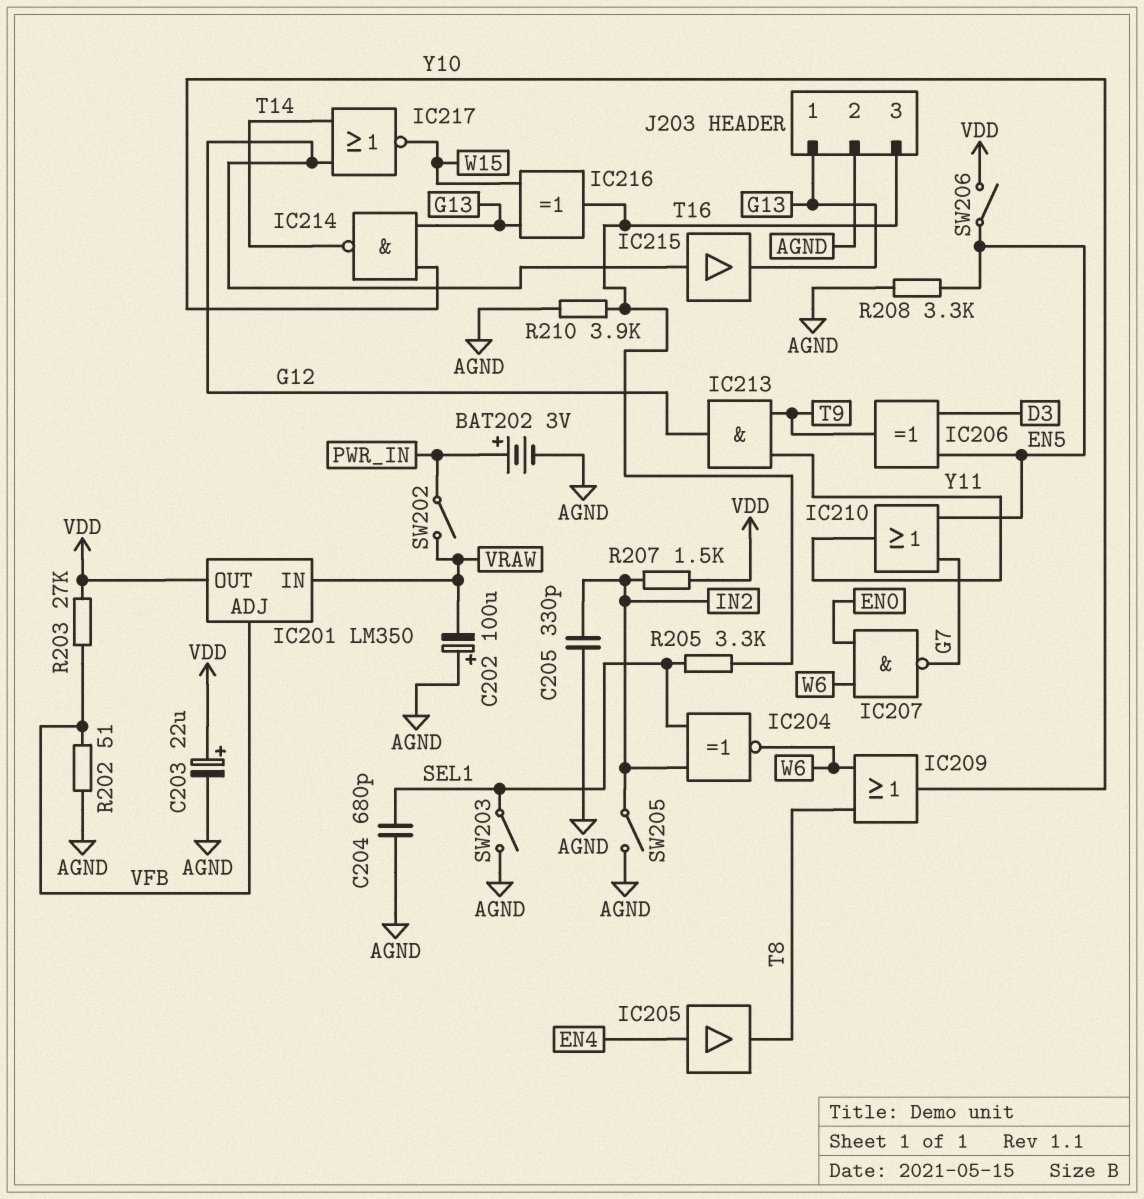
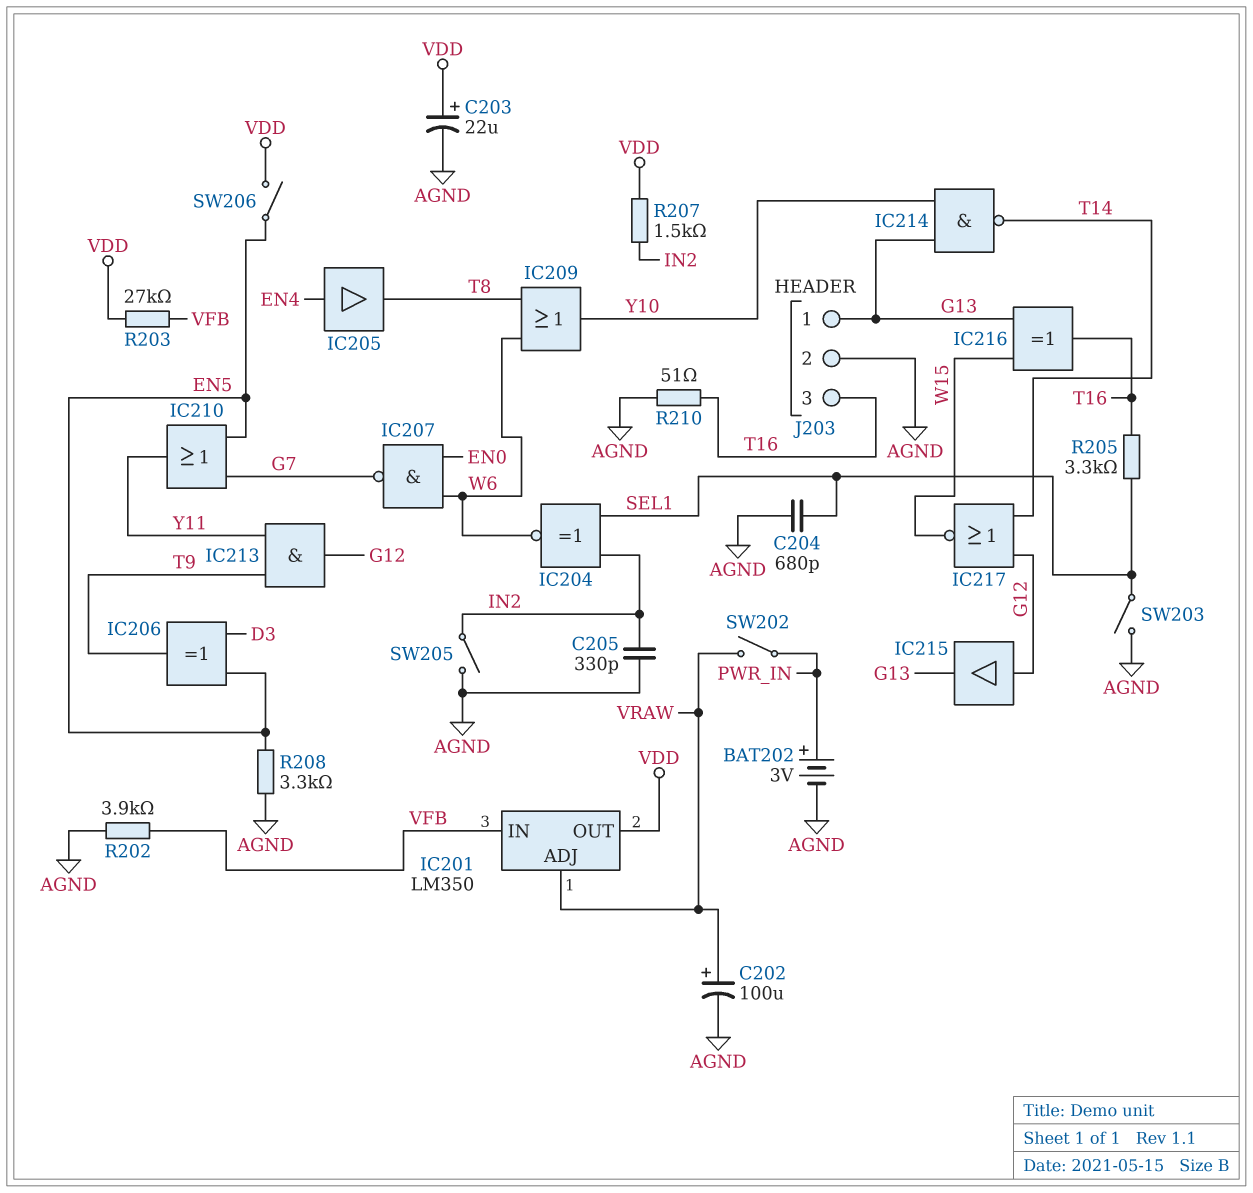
C202: 100uF (plus AGND, minus VRAW) -> 100uF (plus VRAW, minus AGND)
IC201 pin ADJ: VFB -> VRAW
IC201 pin IN: VRAW -> VFB
R202: 51 (AGND, VFB) -> 3.9k (AGND, VFB)
R210: 3.9k (AGND, T16) -> 51 (AGND, T16)

